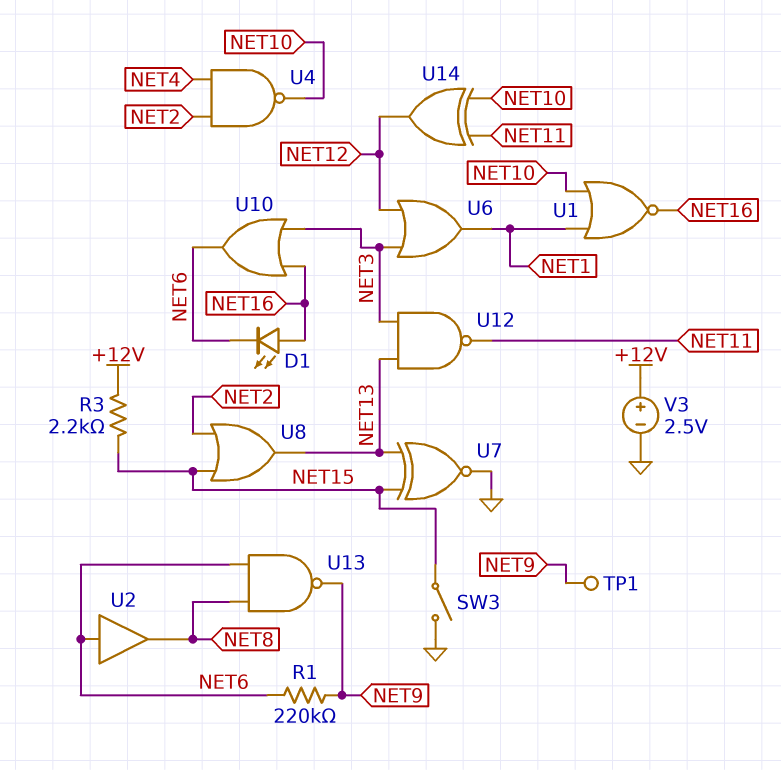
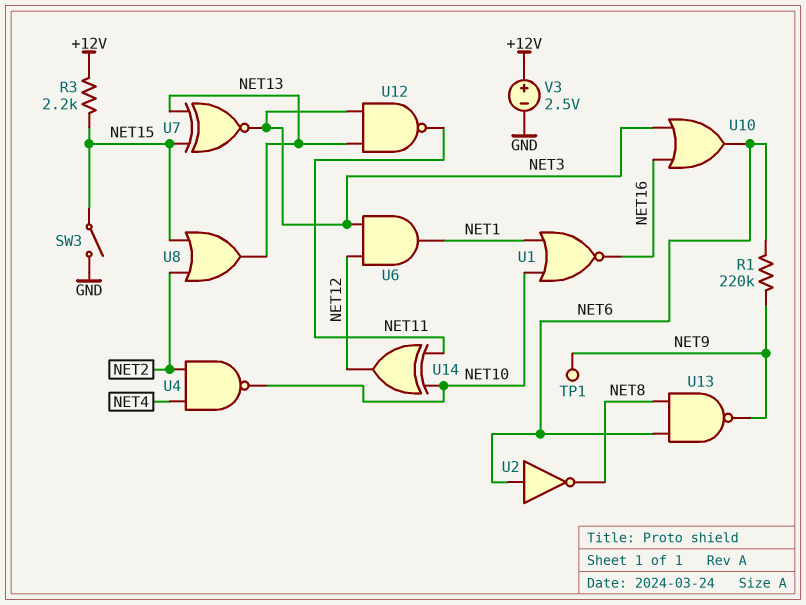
D1: LED (A NET16, K NET6) -> none
U2: buffer (in NET6, out NET8) -> NOT (in NET6, out NET8)
U6: OR (in NET3, in NET12, out NET1) -> AND (in NET3, in NET12, out NET1)
U7: XNOR (in NET13, in NET15, out GND) -> XNOR (in NET13, in NET15, out NET3)

